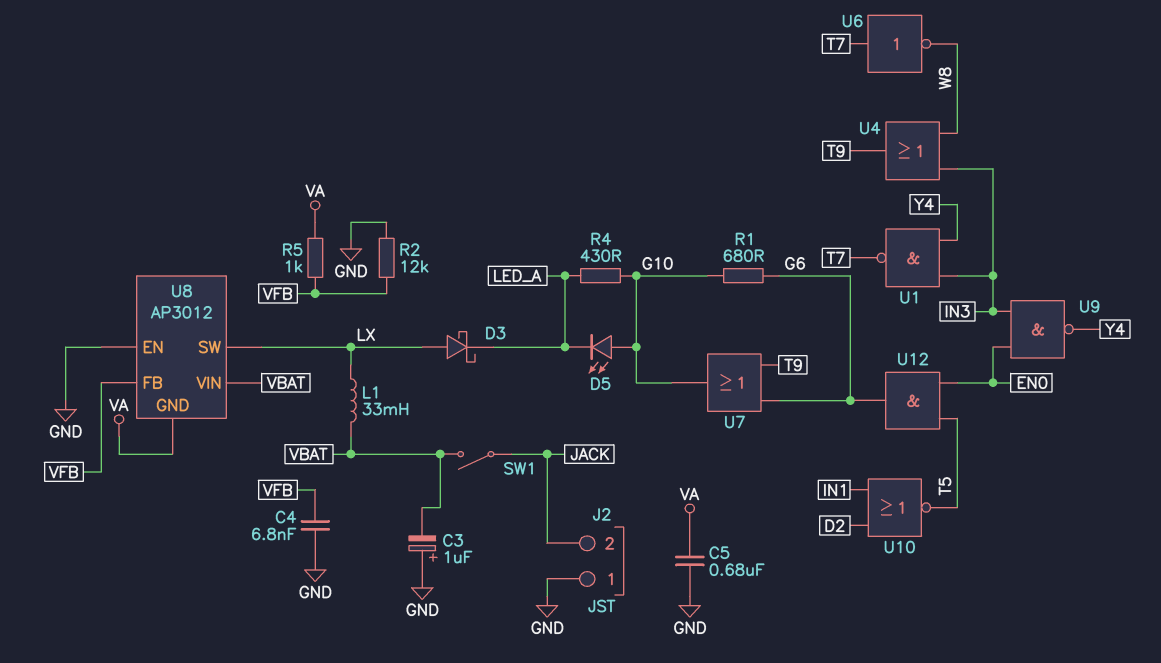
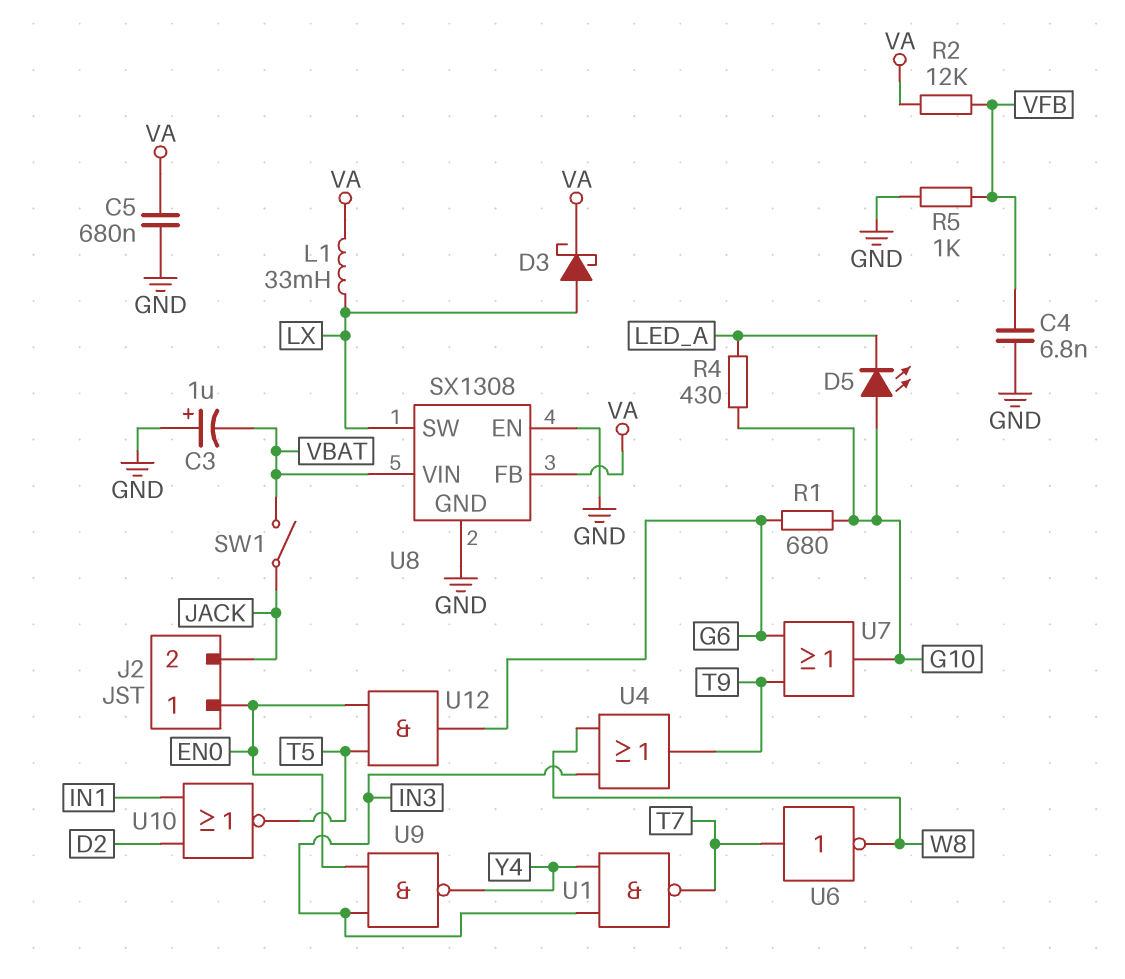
D3: schottky (A LX, K LED_A) -> schottky (A LX, K VA)
J2 pin 1: GND -> EN0
L1: 33mH (LX, VBAT) -> 33mH (LX, VA)
R2: 12k (GND, VFB) -> 12k (VA, VFB)
R5: 1k (VA, VFB) -> 1k (GND, VFB)
U8: AP3012 -> SX1308
U8 pin FB: VFB -> VA
U8 pin GND: VA -> GND

